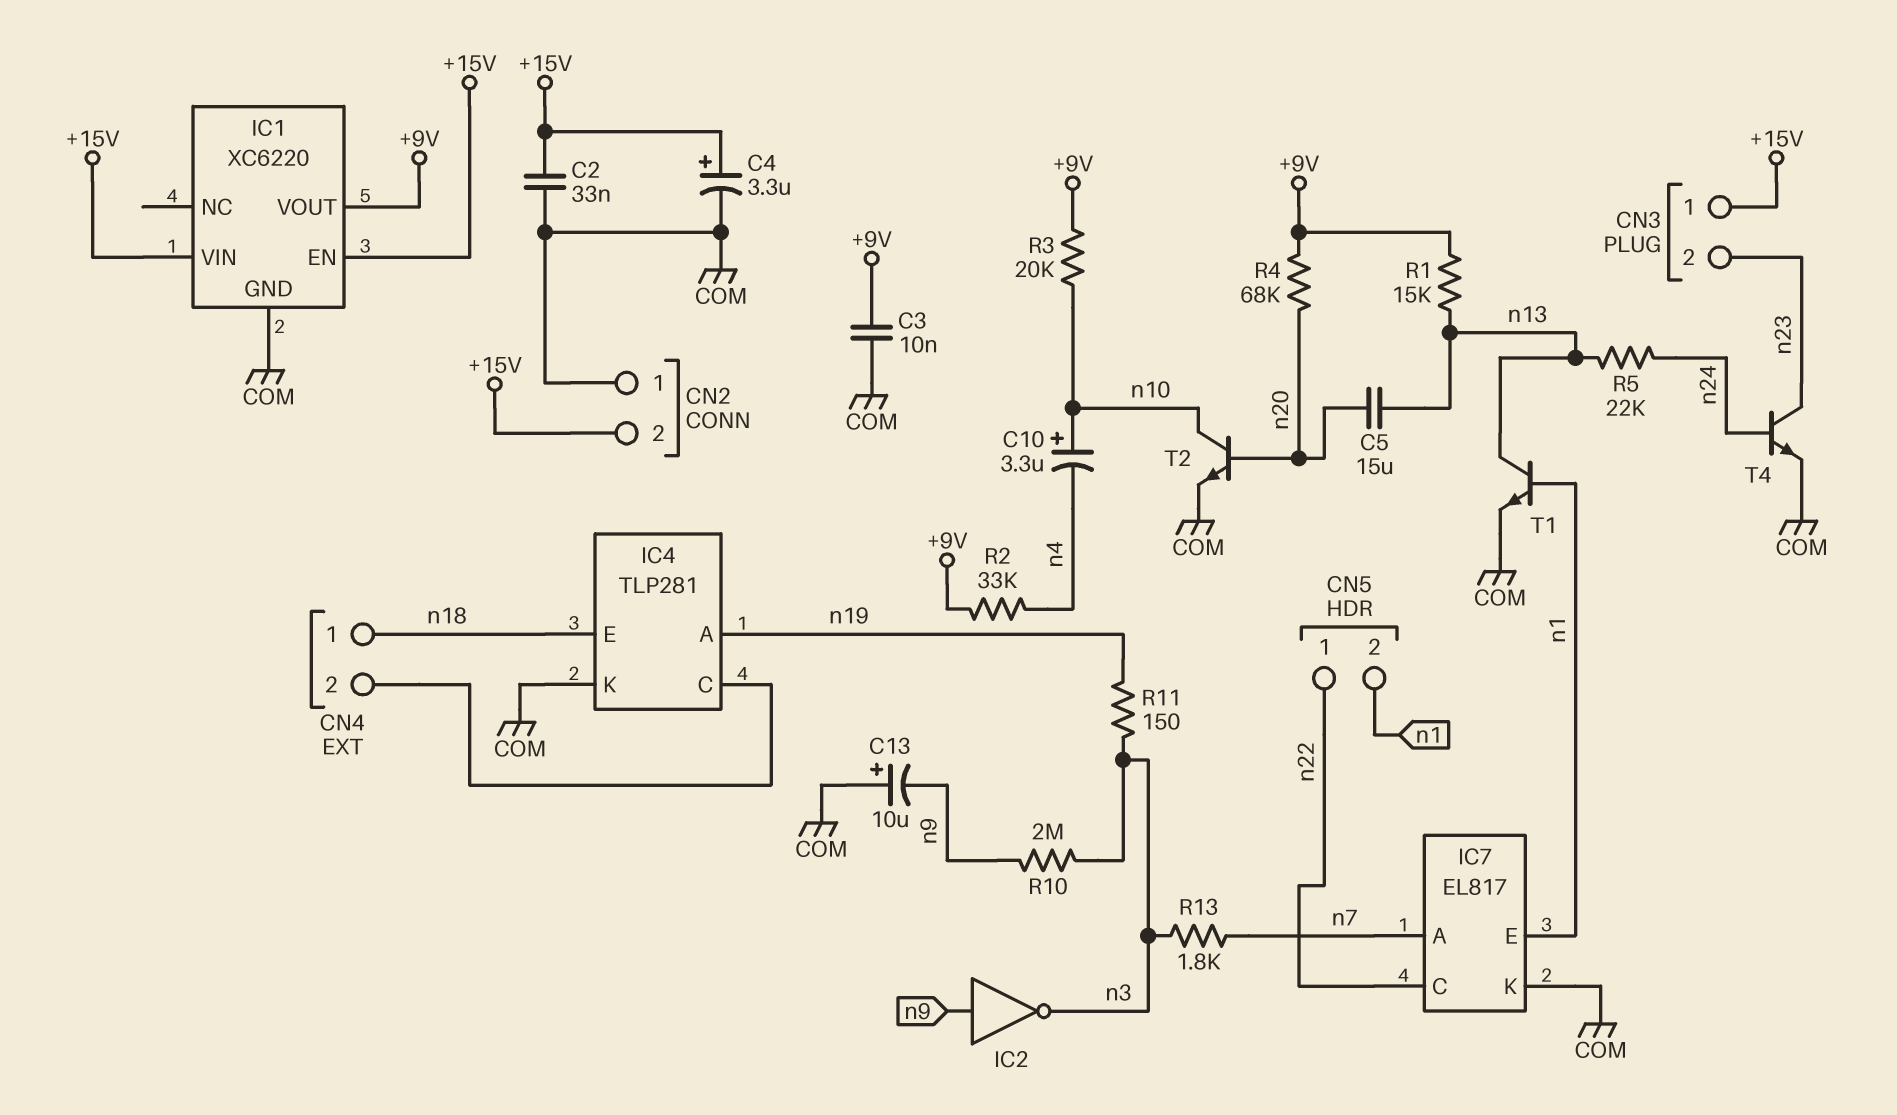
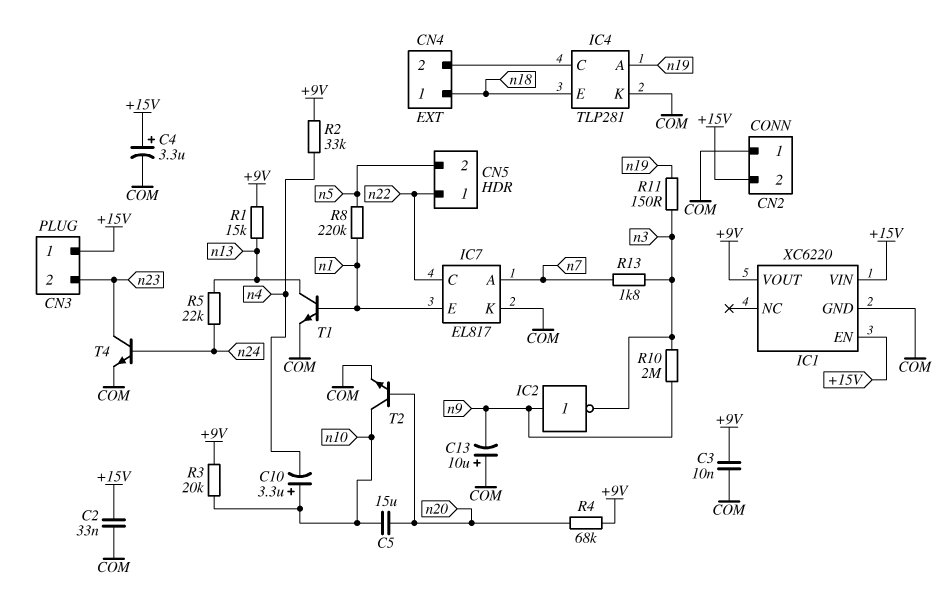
C5: 15uF (n13, n20) -> 15uF (n10, n20)
CN5 pin 2: n1 -> n5
R8: none -> 220k (n1, n5)

